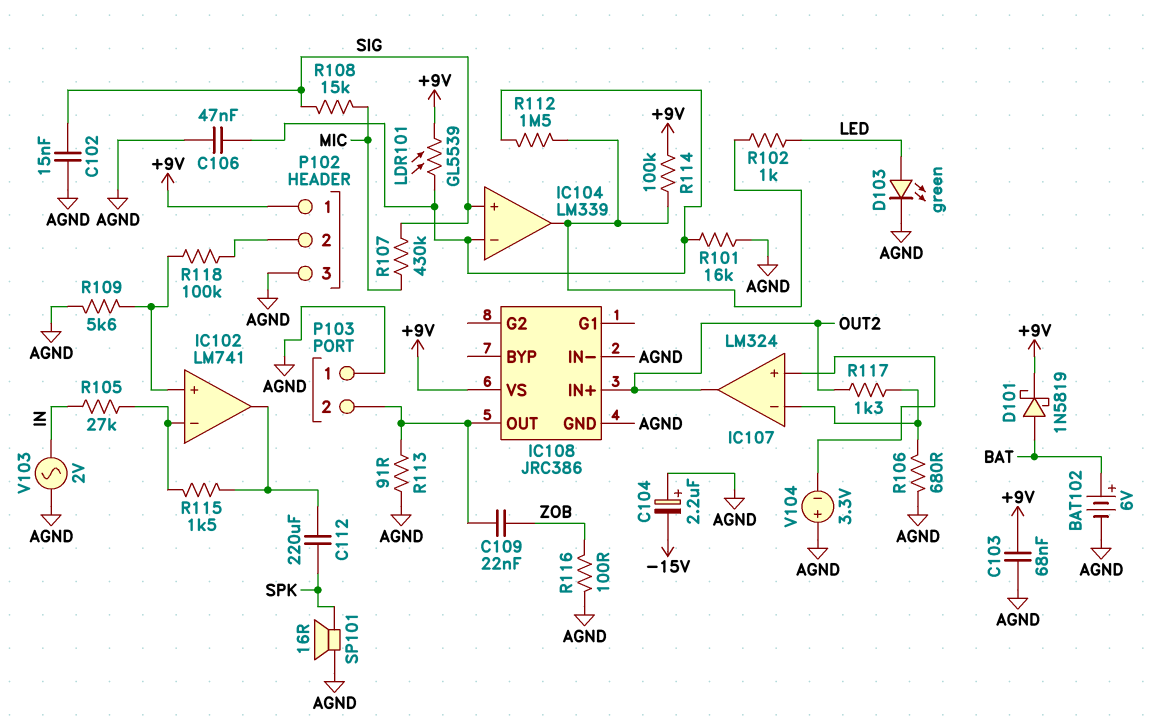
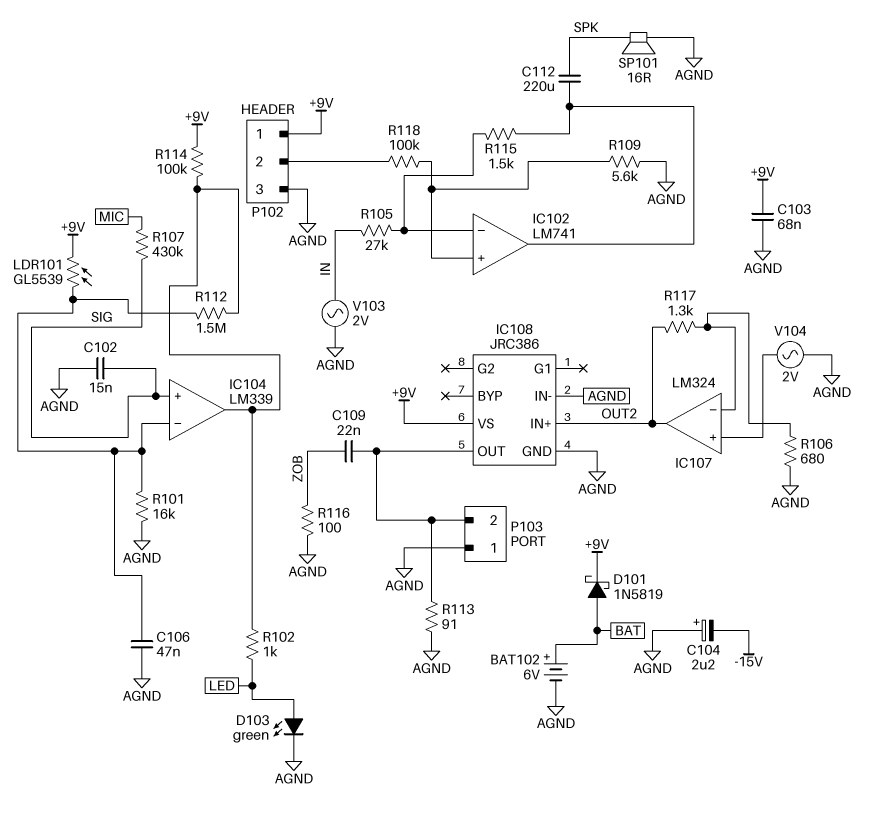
R108: 15k (MIC, SIG) -> none
V104: 3.3V (plus AGND, minus IC107/in+) -> AC 2V (AGND, IC107/in+)

